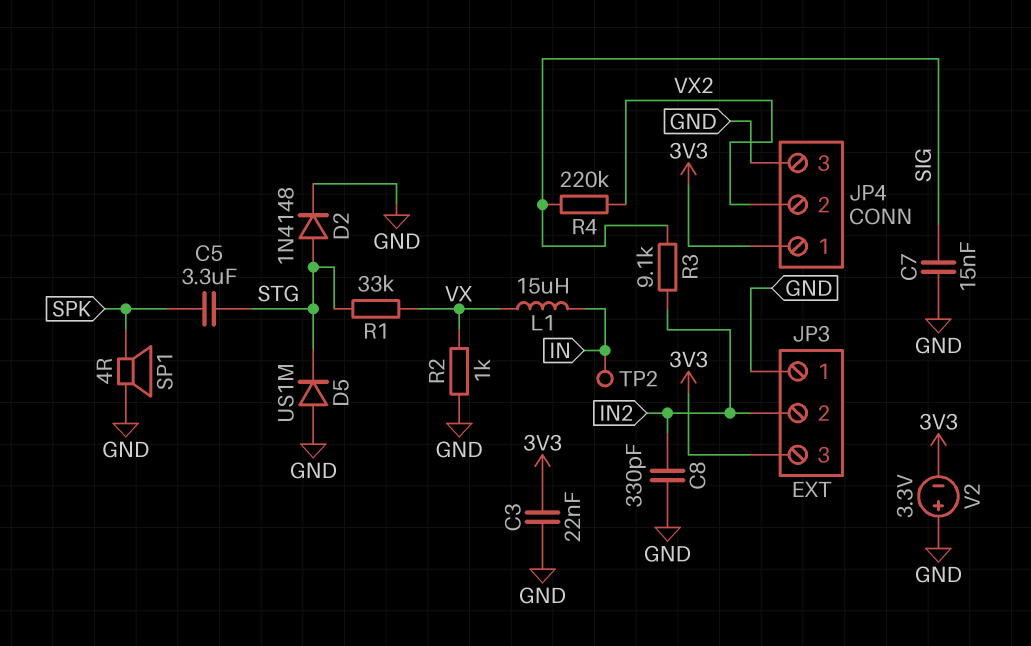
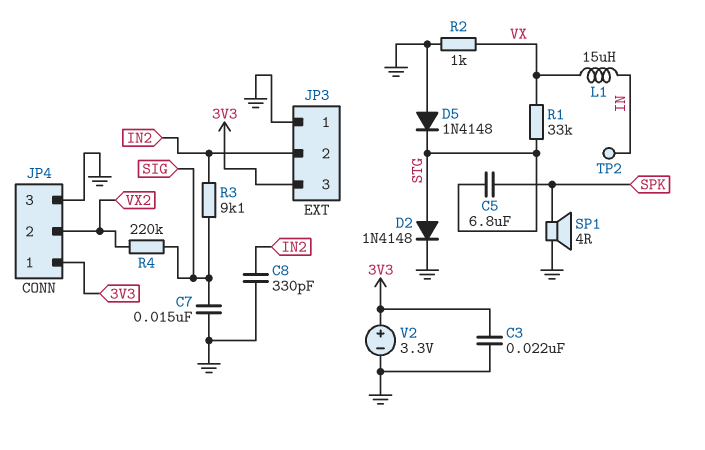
C5: 3.3uF (SPK, STG) -> 6.8uF (SPK, STG)
D5: diode US1M (A GND, K STG) -> diode 1N4148 (A GND, K STG)
V2: 3.3V (plus GND, minus 3V3) -> 3.3V (plus 3V3, minus GND)

